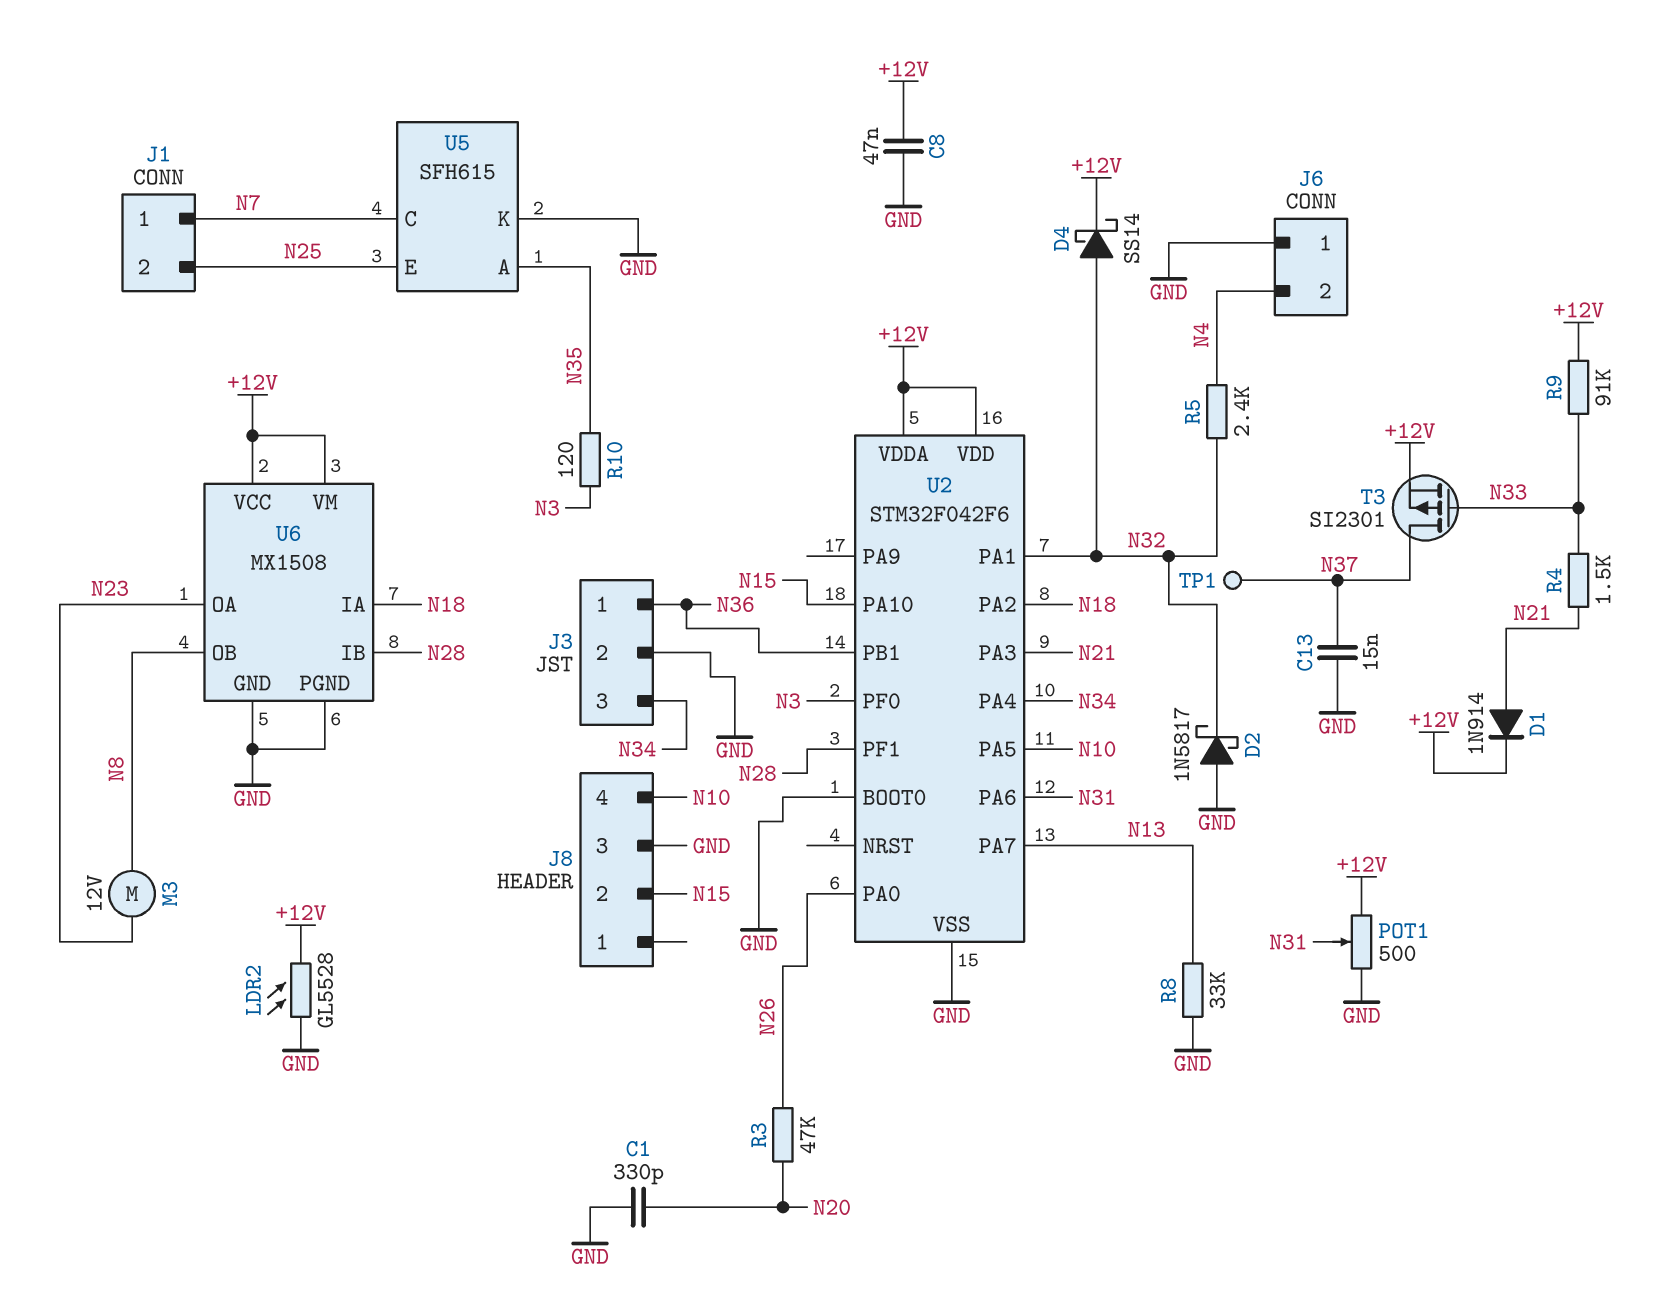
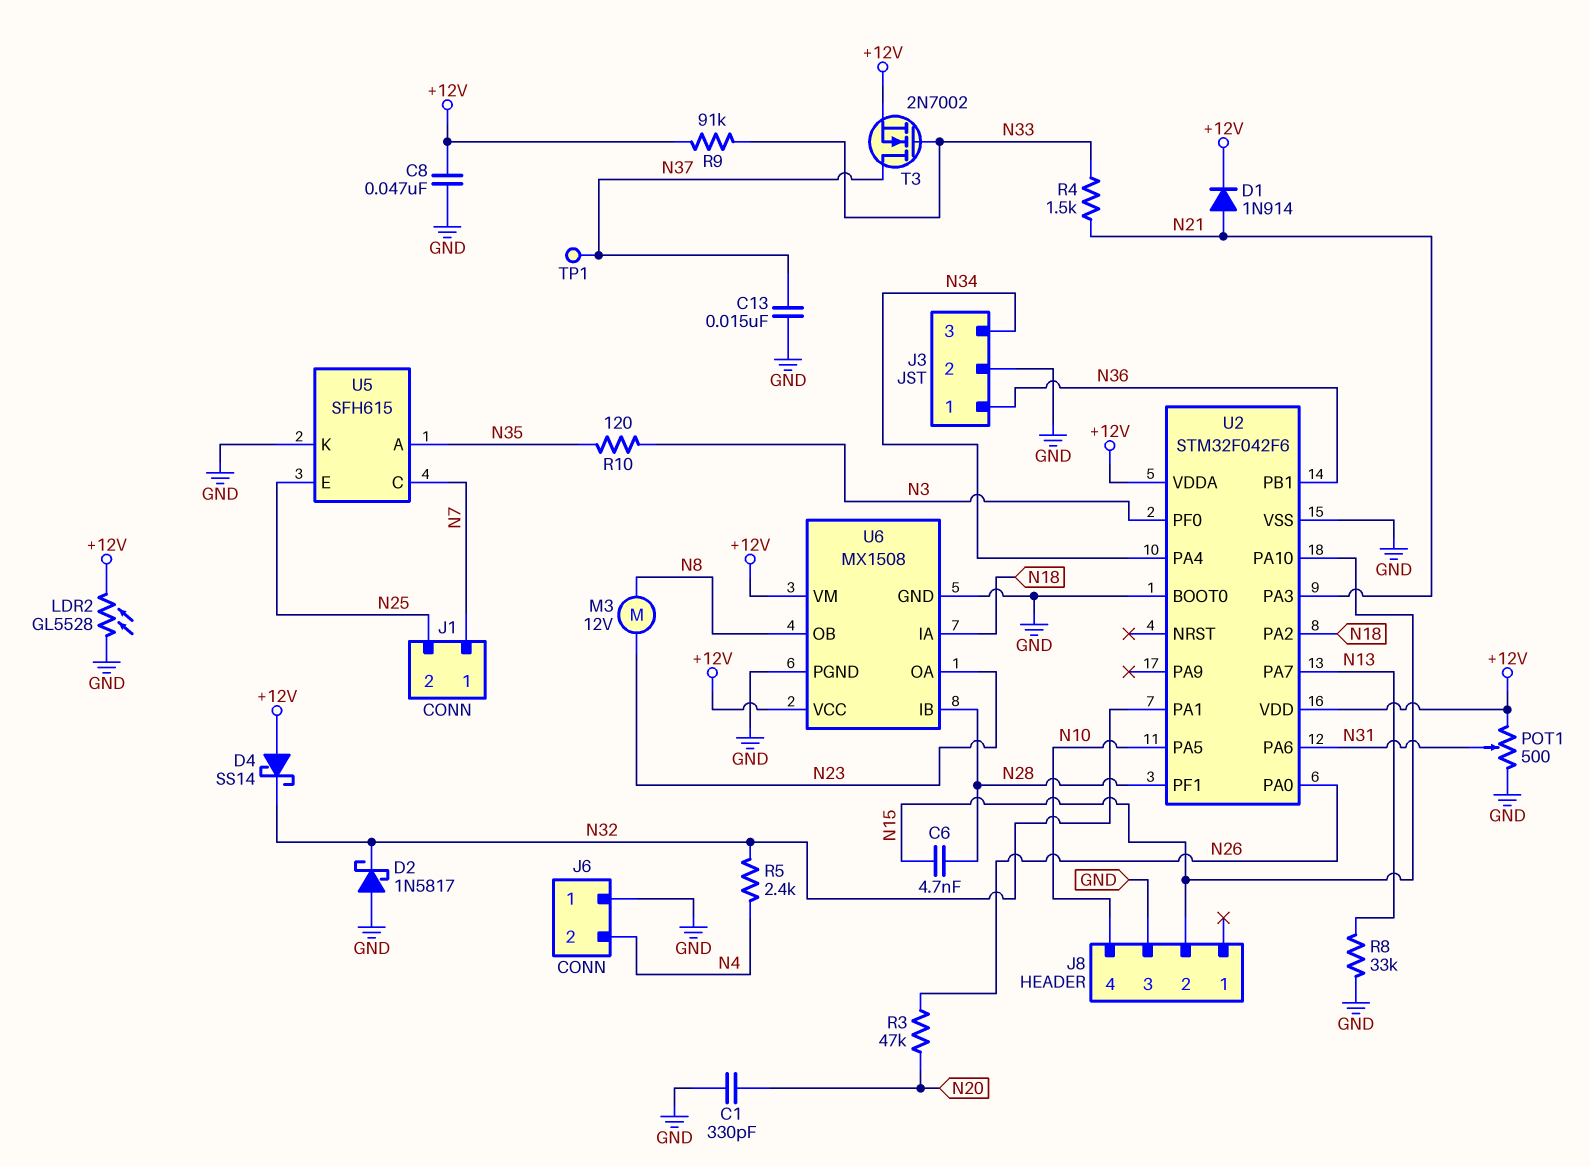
C6: none -> 4.7nF (N15, N28)
D4: schottky SS14 (A N32, K +12V) -> schottky SS14 (A +12V, K N32)
T3: PMOS SI2301 (G N33, D N37, S +12V) -> NMOS 2N7002 (G N33, D N37, S +12V)

